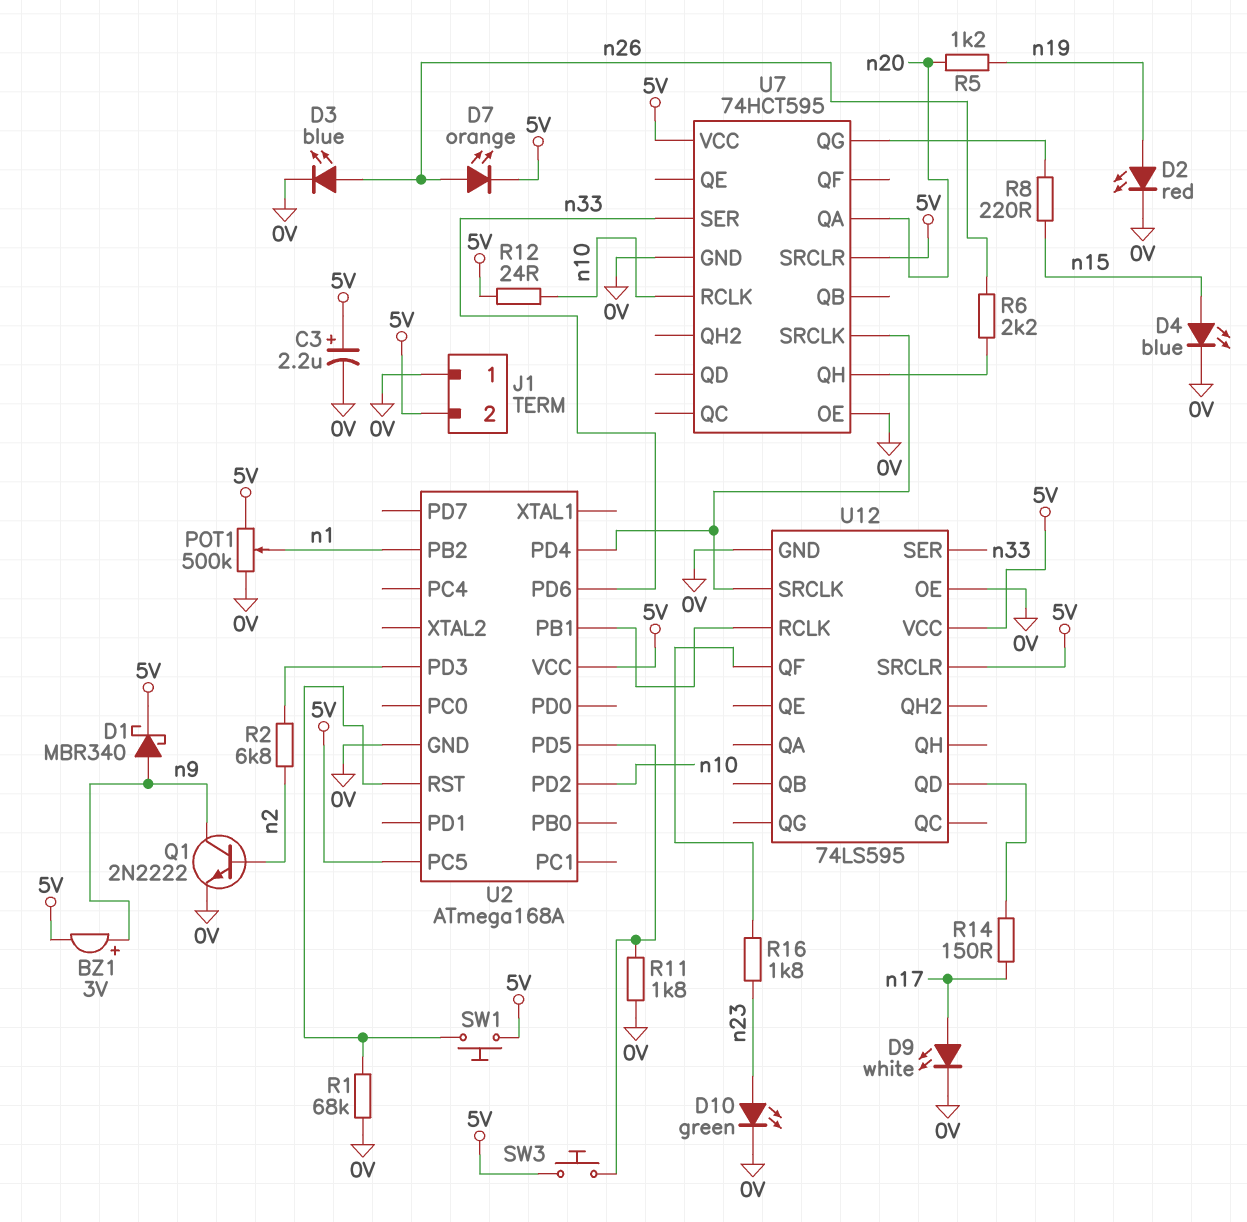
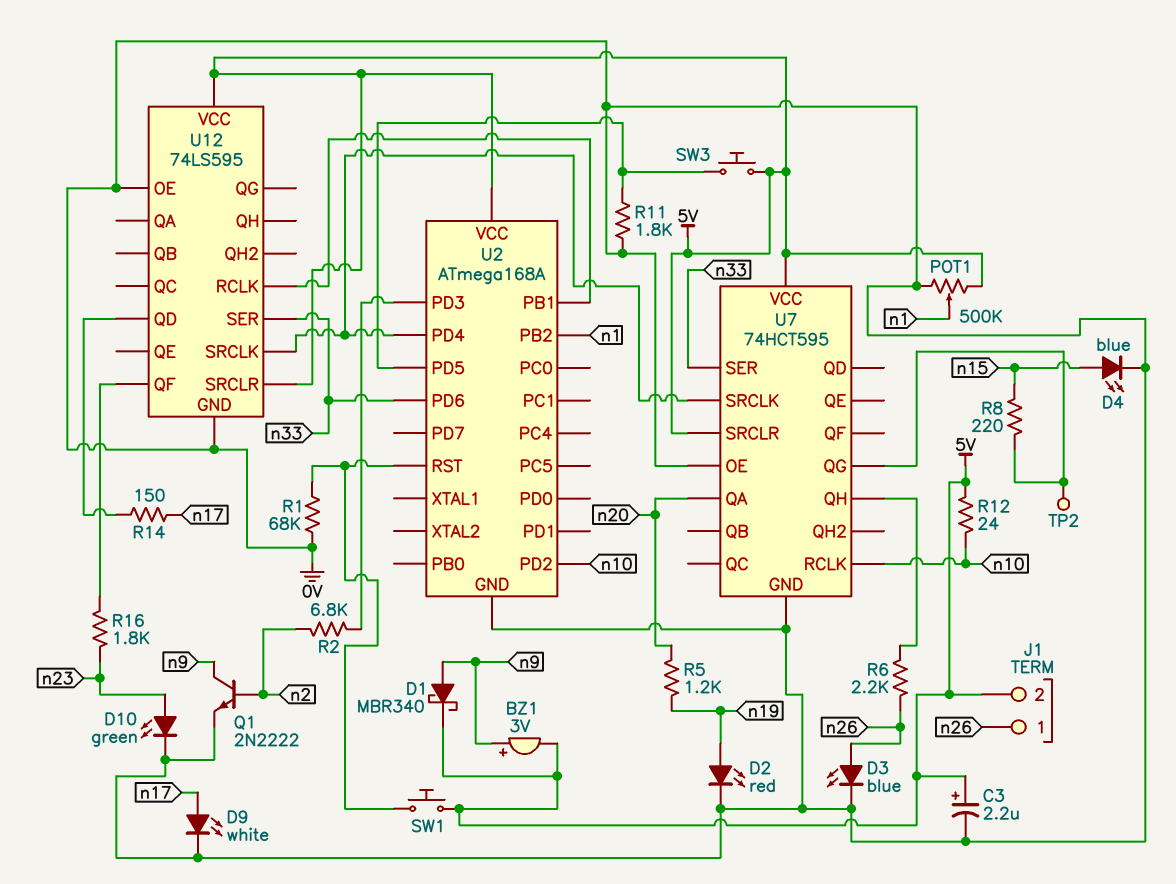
D7: LED orange (A n26, K 5V) -> none
J1 pin 1: 0V -> n26
TP2: none -> test point (U7/QG)
U2 pin PC5: 5V -> none

